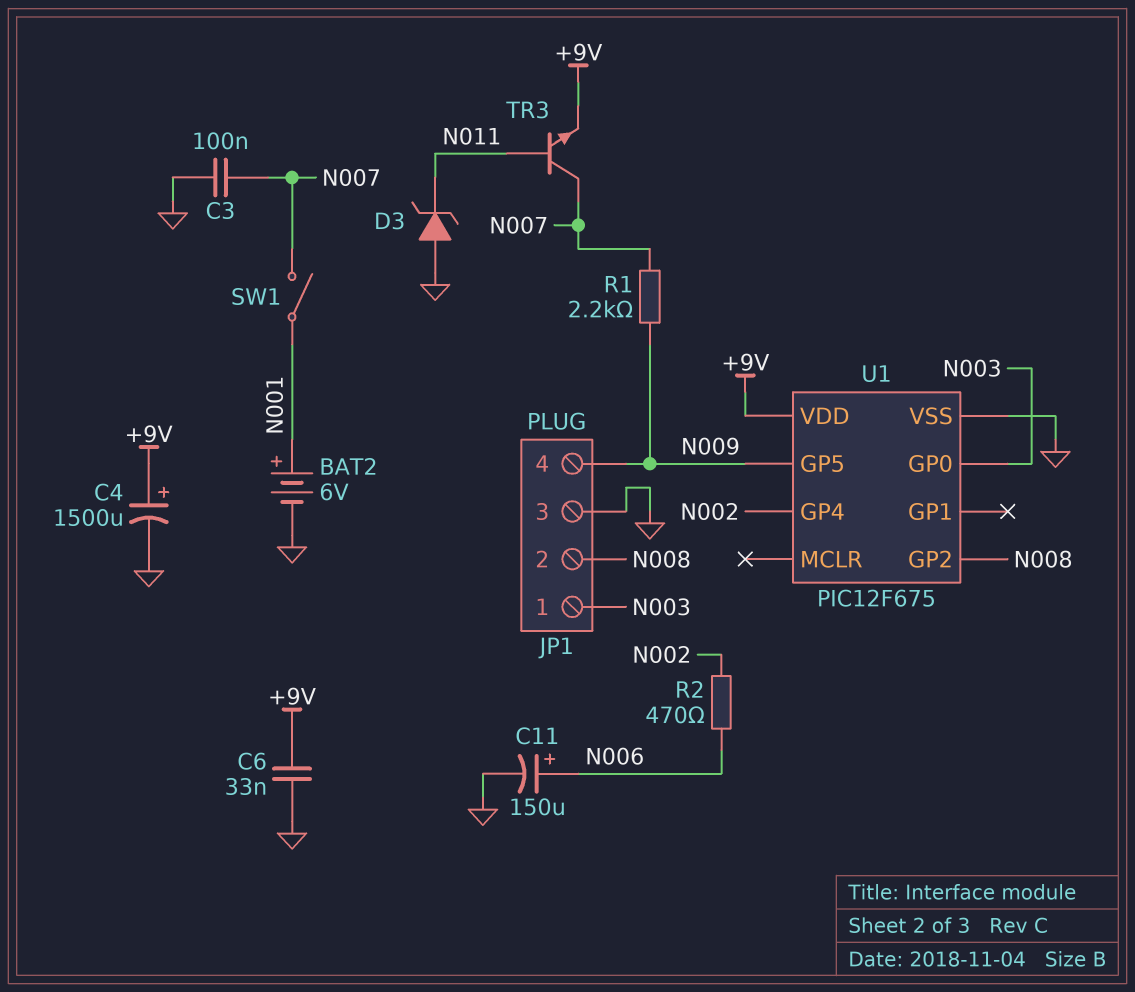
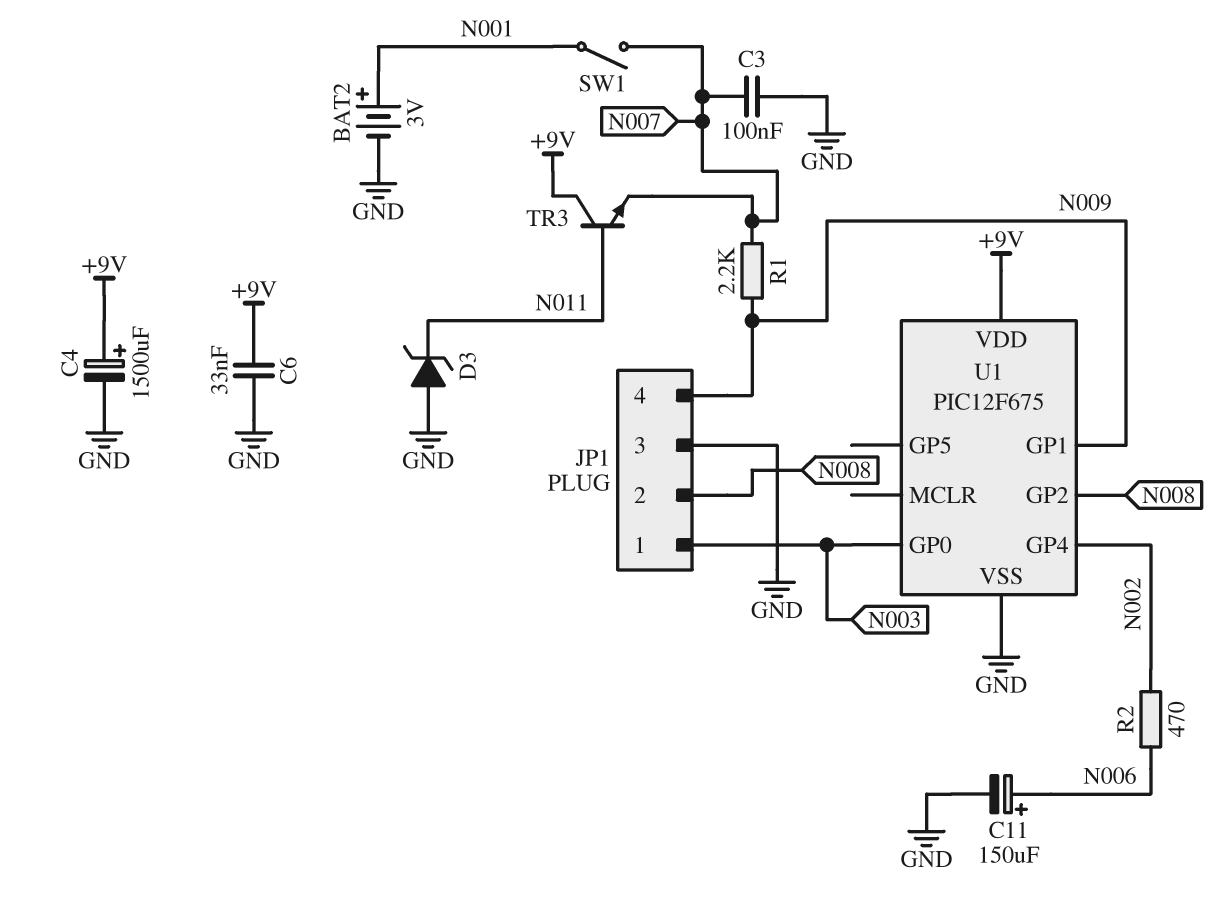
BAT2: 6V (plus N001, minus GND) -> 3V (plus N001, minus GND)
TR3: NPN (B N011, C N007, E +9V) -> NPN (B N011, C +9V, E N007)
U1 pin GP1: none -> N009
U1 pin GP5: N009 -> none

